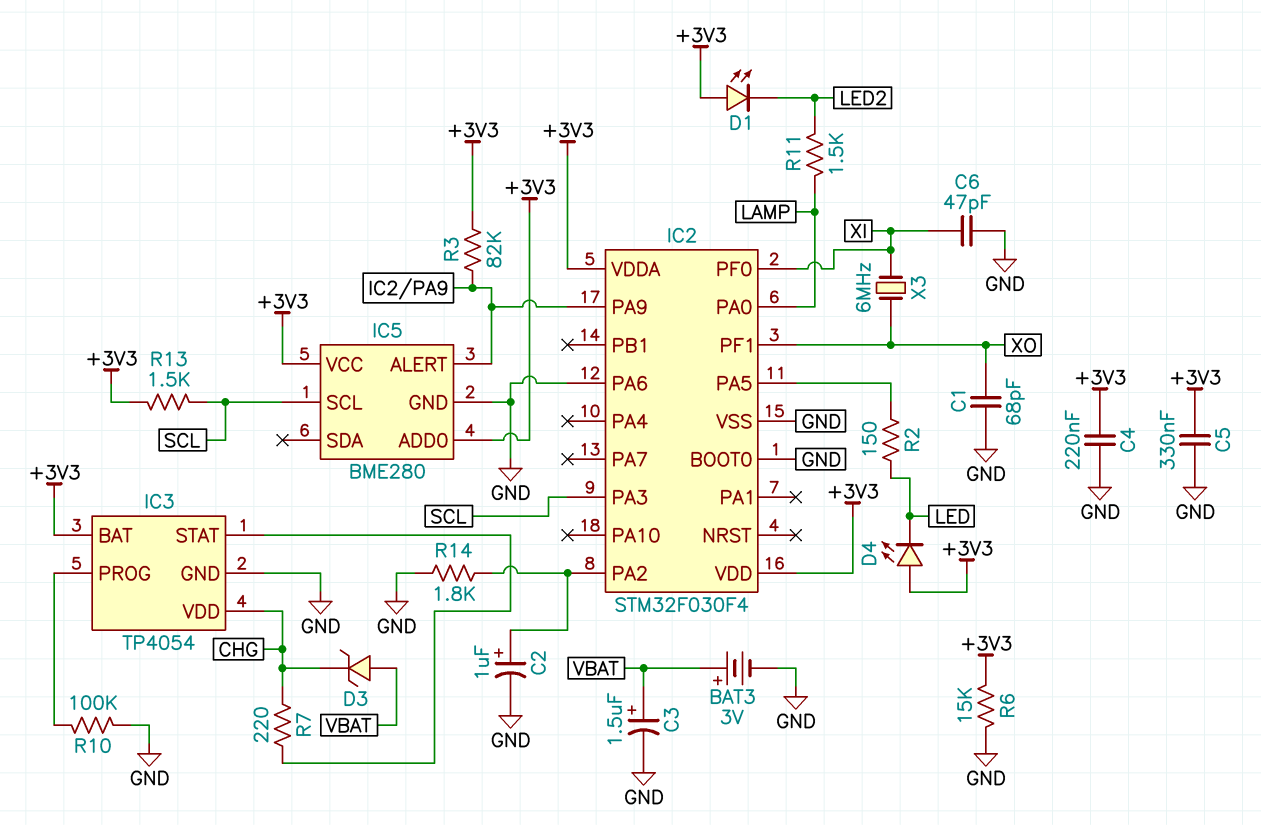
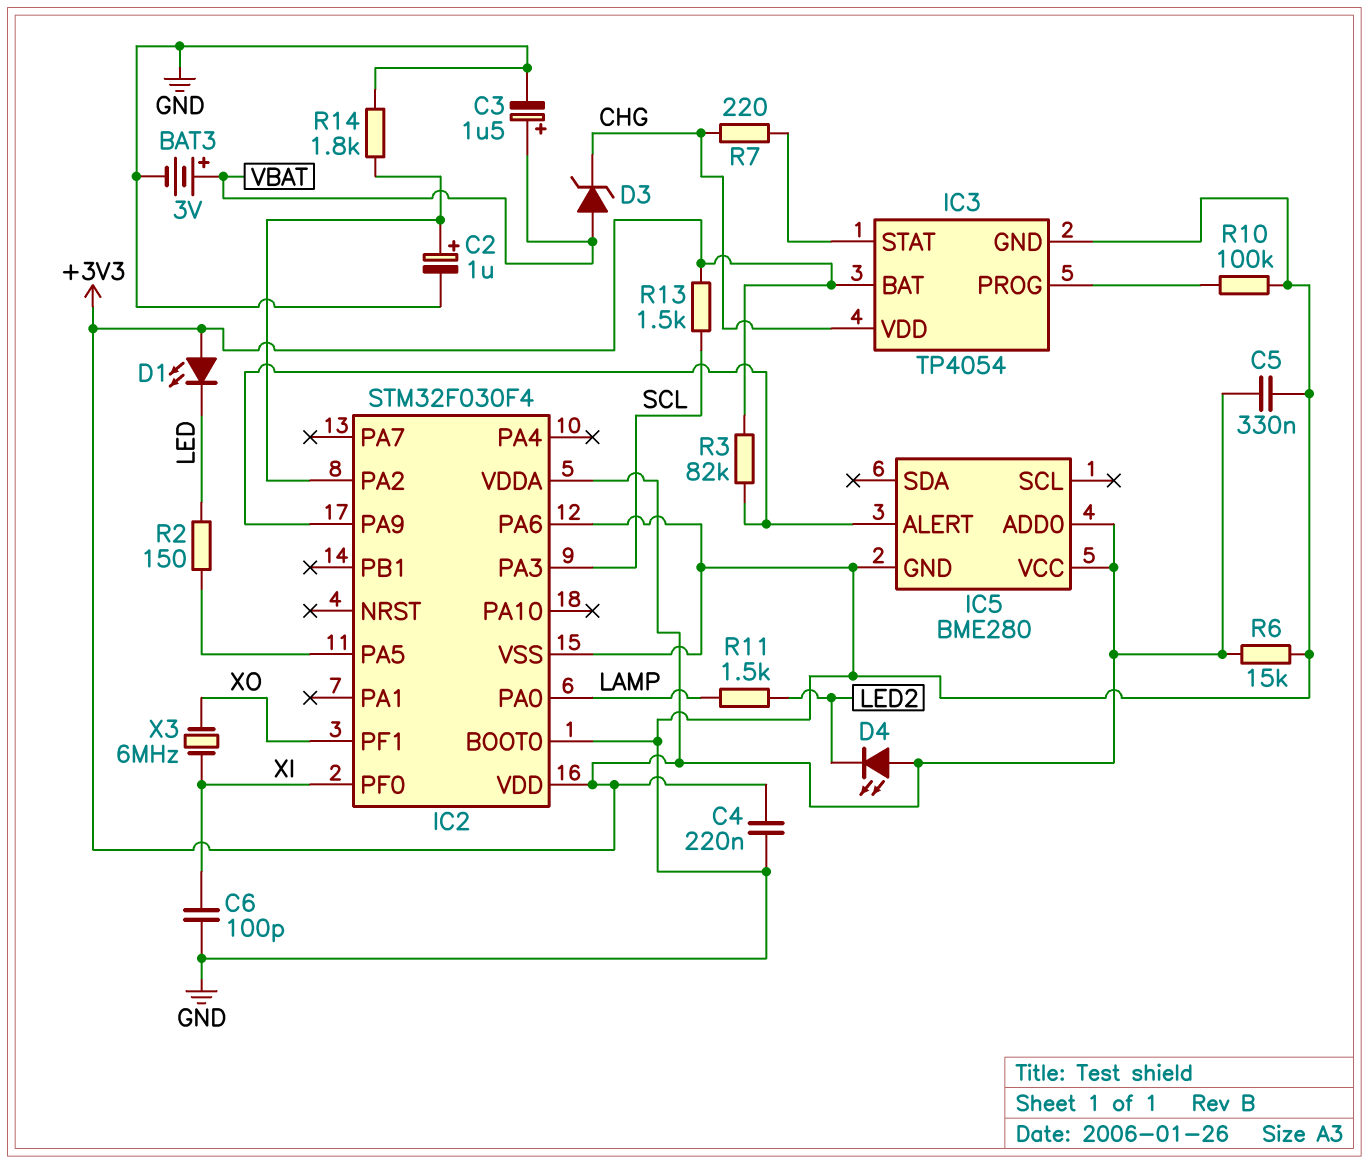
C1: 68pF (GND, XO) -> none
C6: 47pF (GND, XI) -> 100pF (GND, XI)
D1: LED (A +3V3, K LED2) -> LED (A +3V3, K LED)
D4: LED (A +3V3, K LED) -> LED (A +3V3, K LED2)
IC5 pin SCL: SCL -> none

